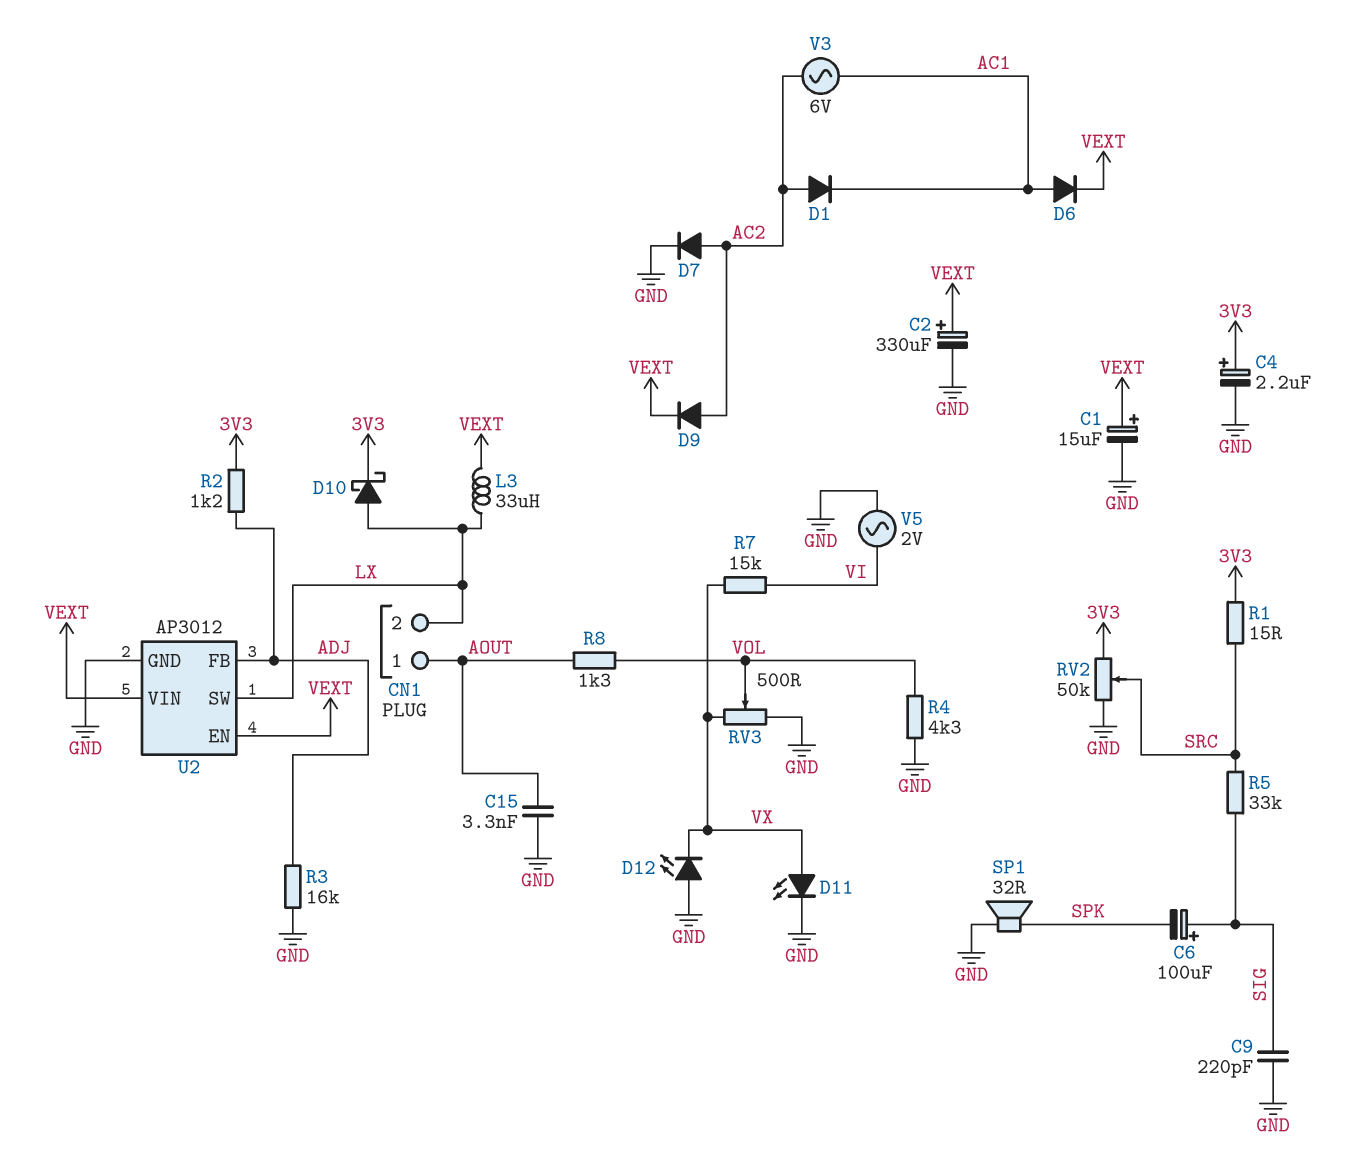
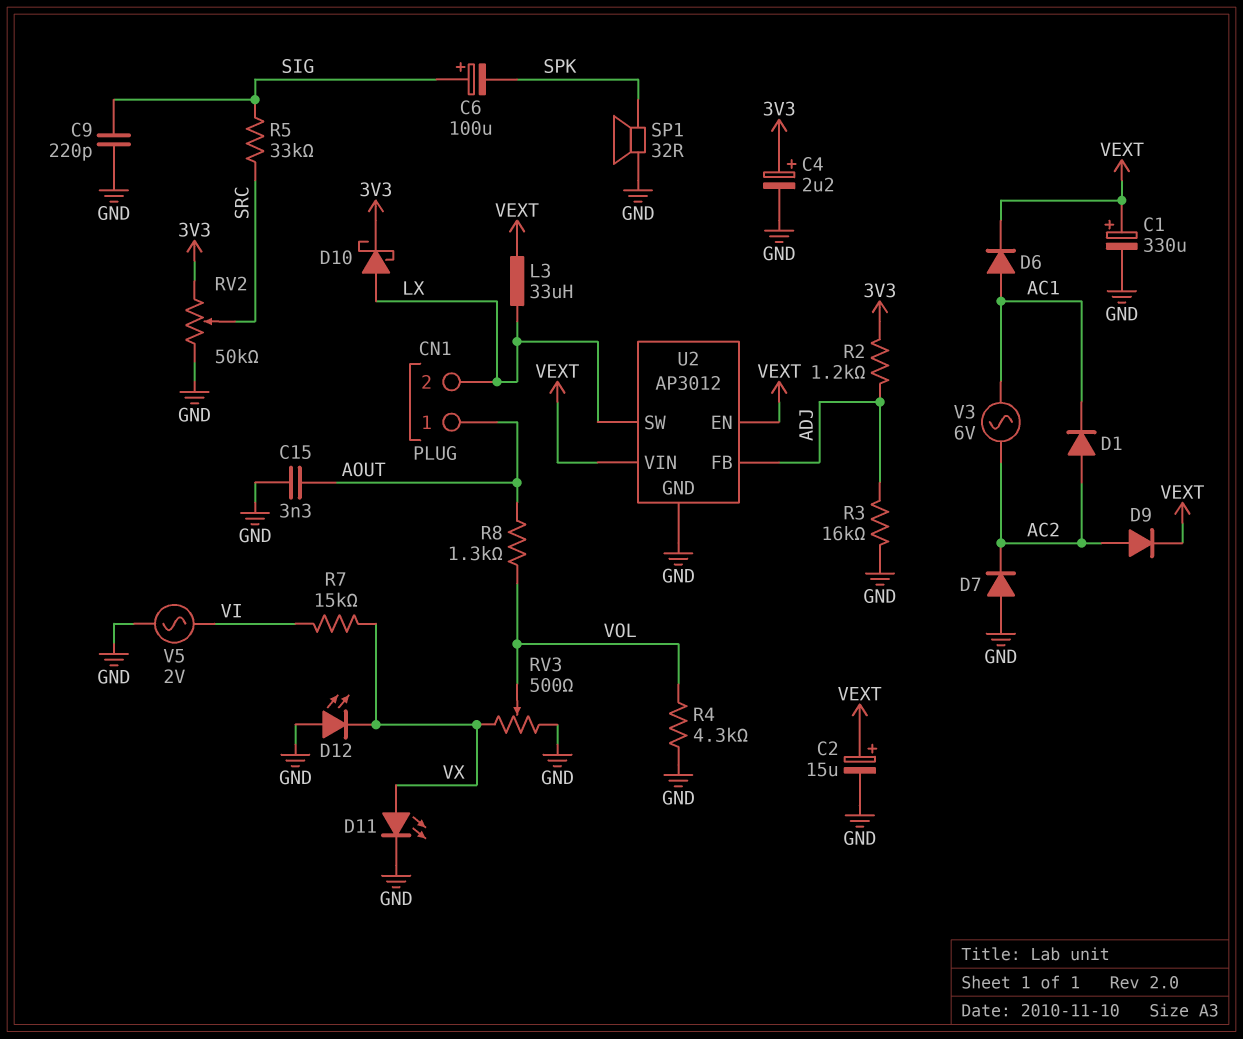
C1: 15uF (plus VEXT, minus GND) -> 330uF (plus VEXT, minus GND)
C2: 330uF (plus VEXT, minus GND) -> 15uF (plus VEXT, minus GND)
D7: diode (A AC2, K GND) -> diode (A GND, K AC2)
R1: 15 (3V3, SRC) -> none

